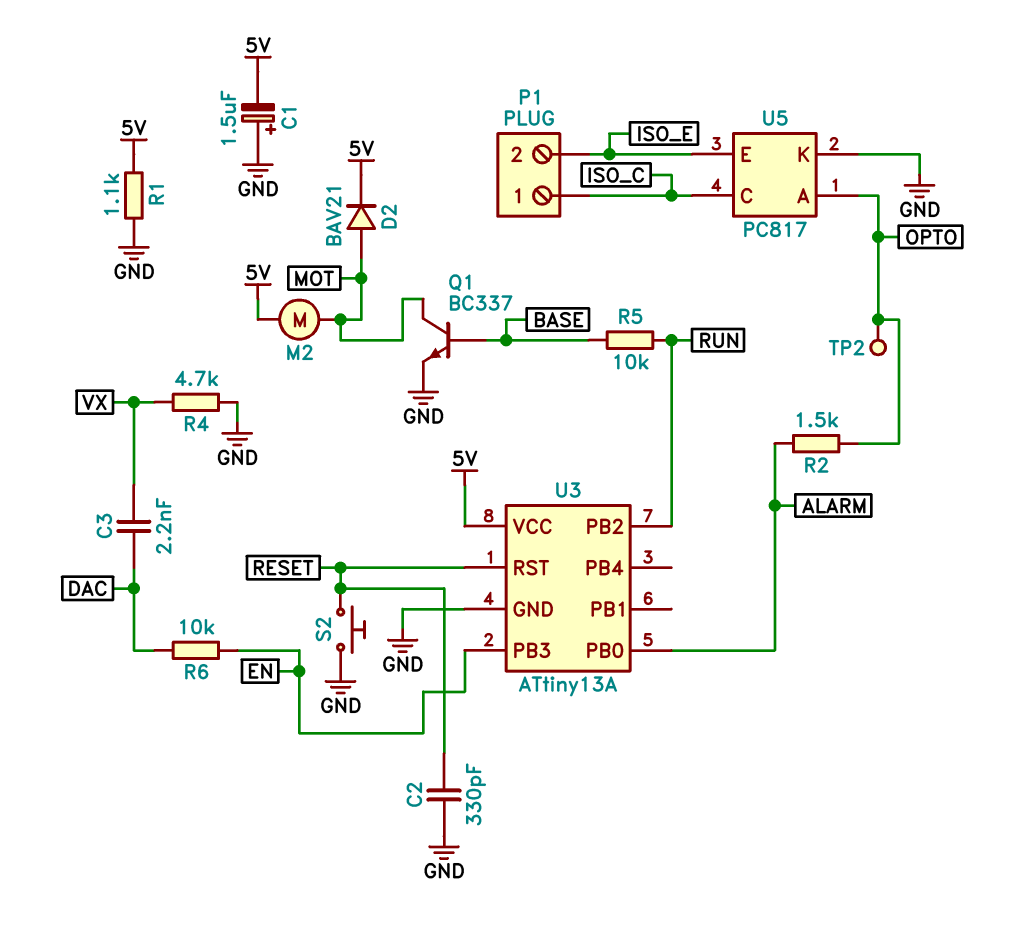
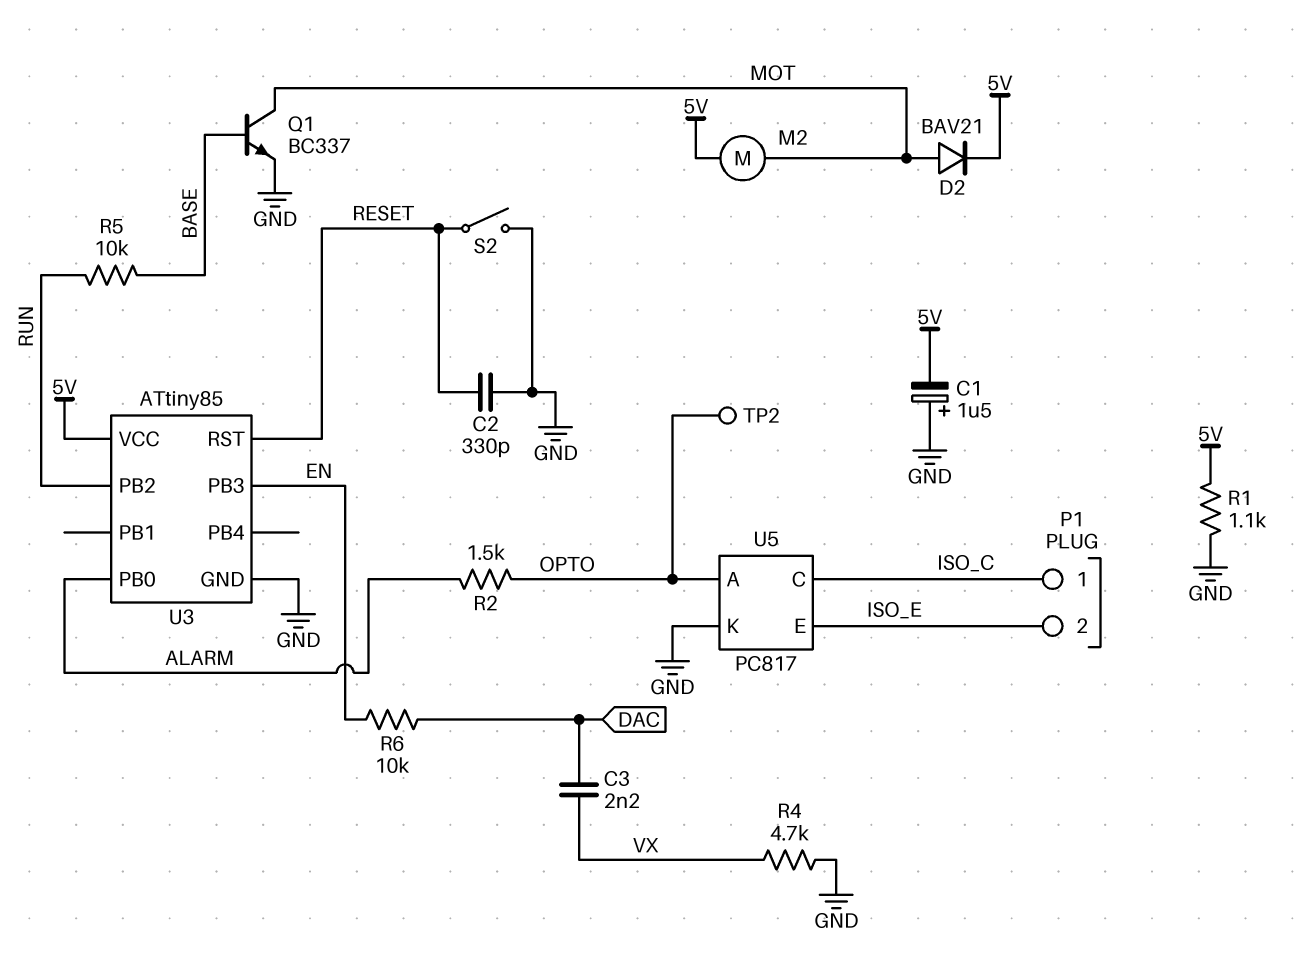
S2: button (GND, RESET) -> switch (GND, RESET)
U3: ATtiny13A -> ATtiny85

